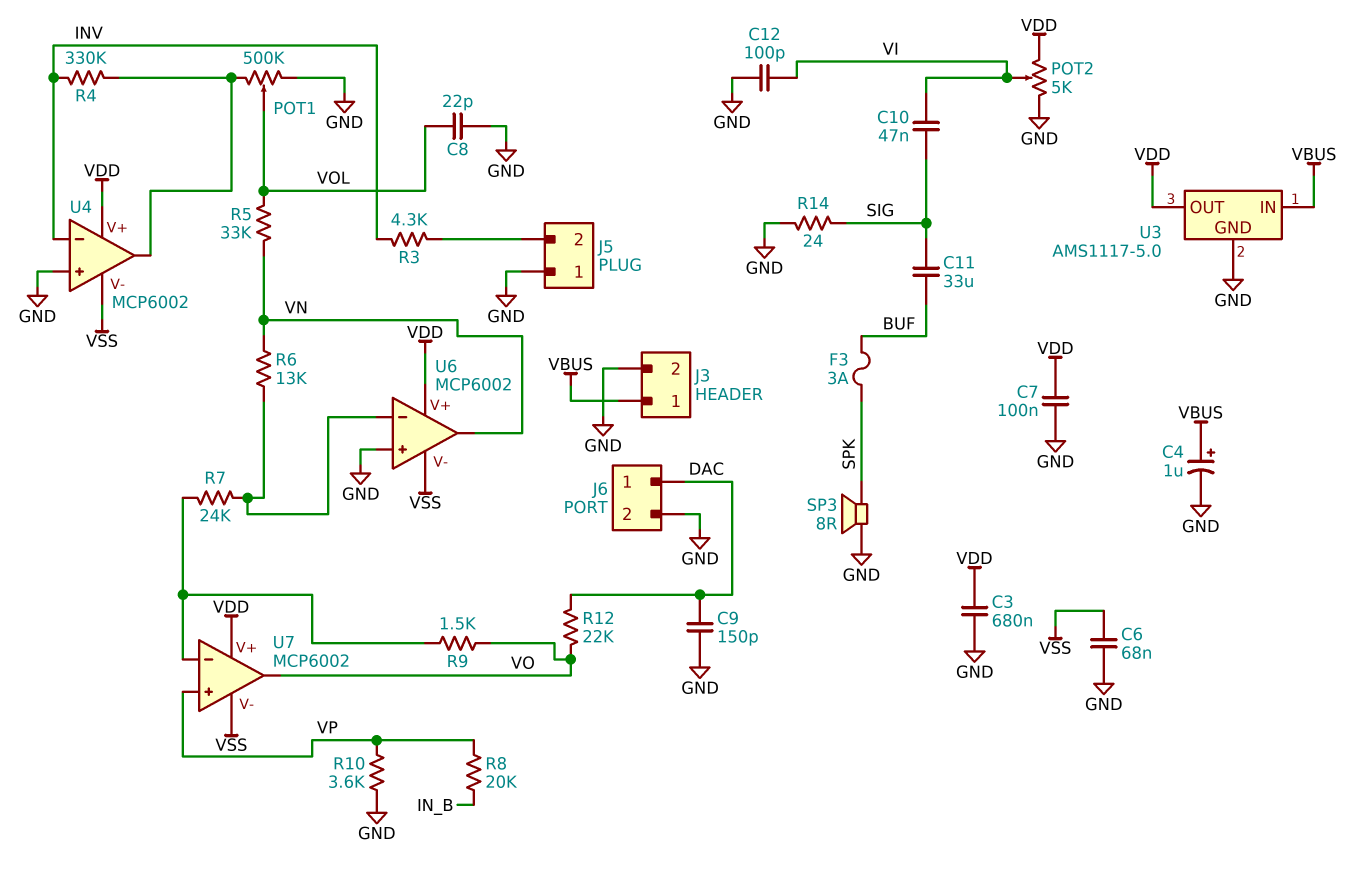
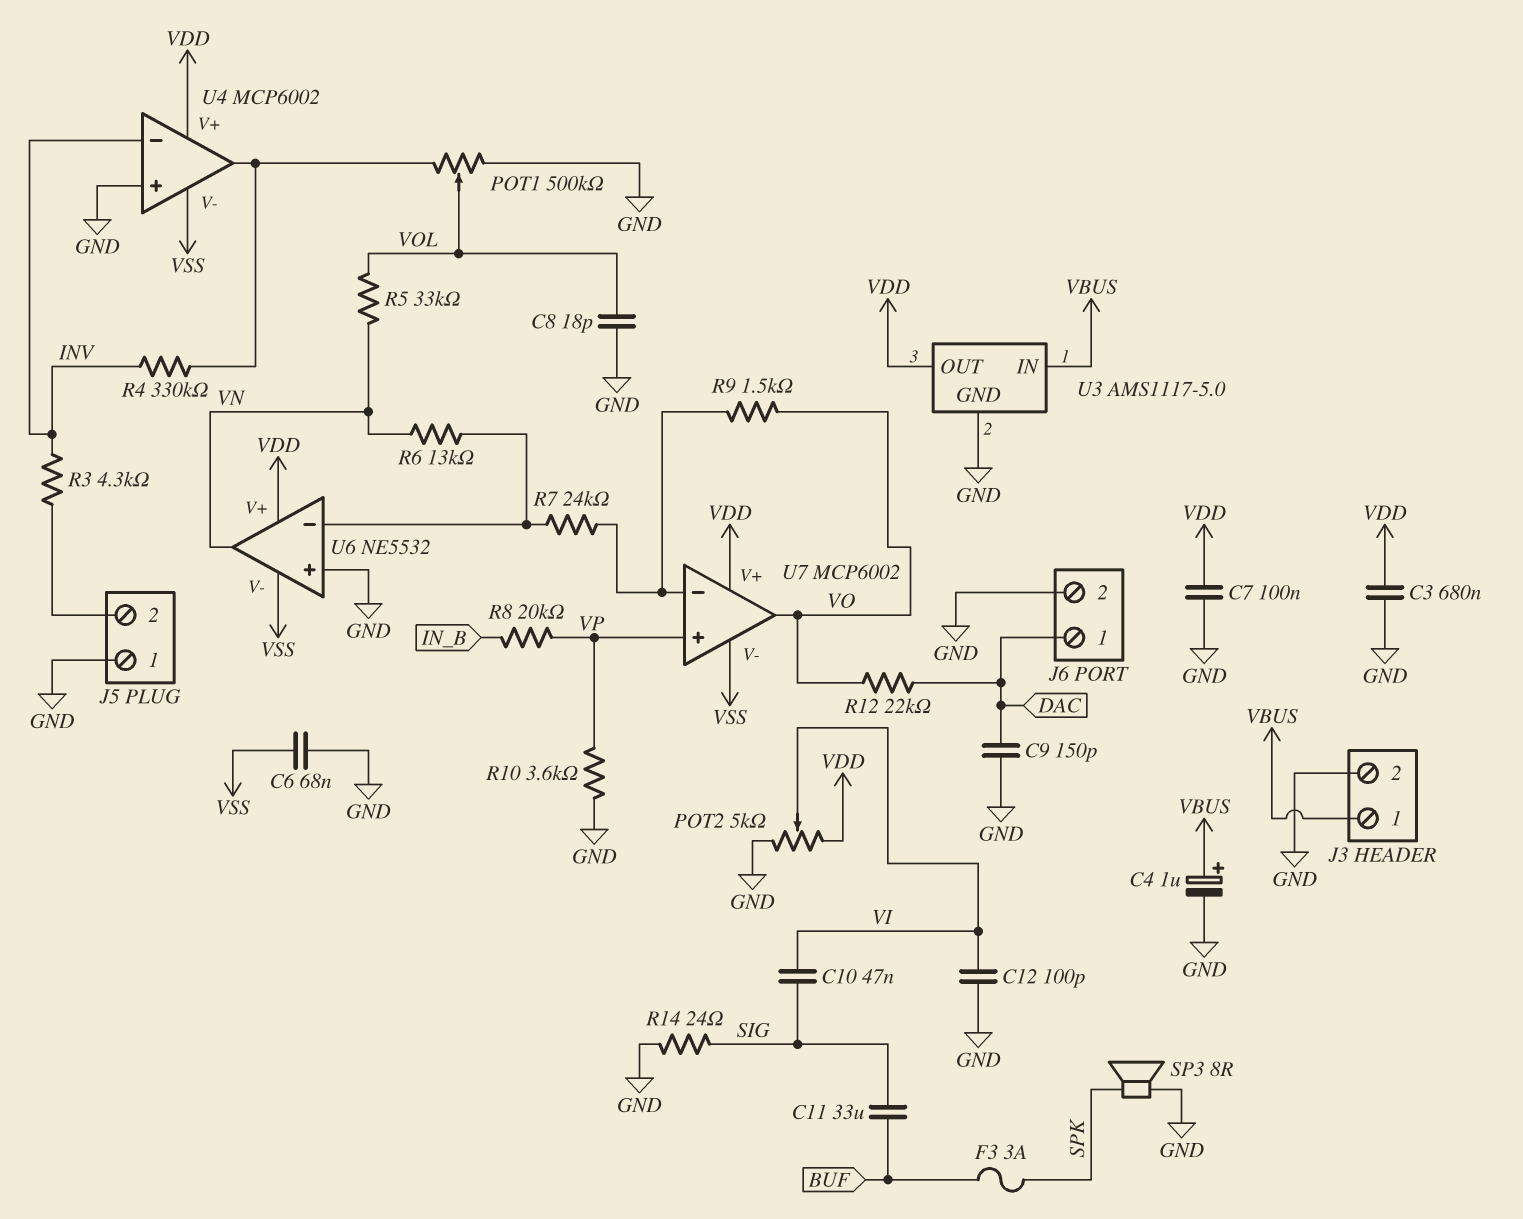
C8: 22pF (GND, VOL) -> 18pF (GND, VOL)
U6: MCP6002 -> NE5532

